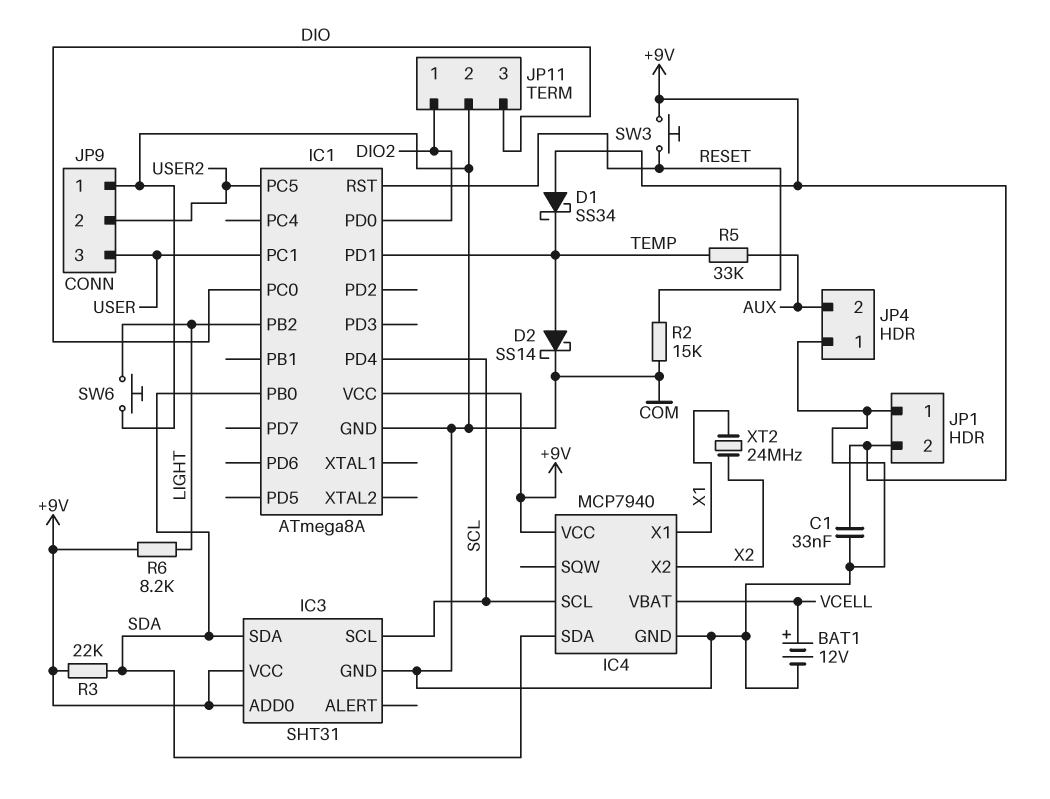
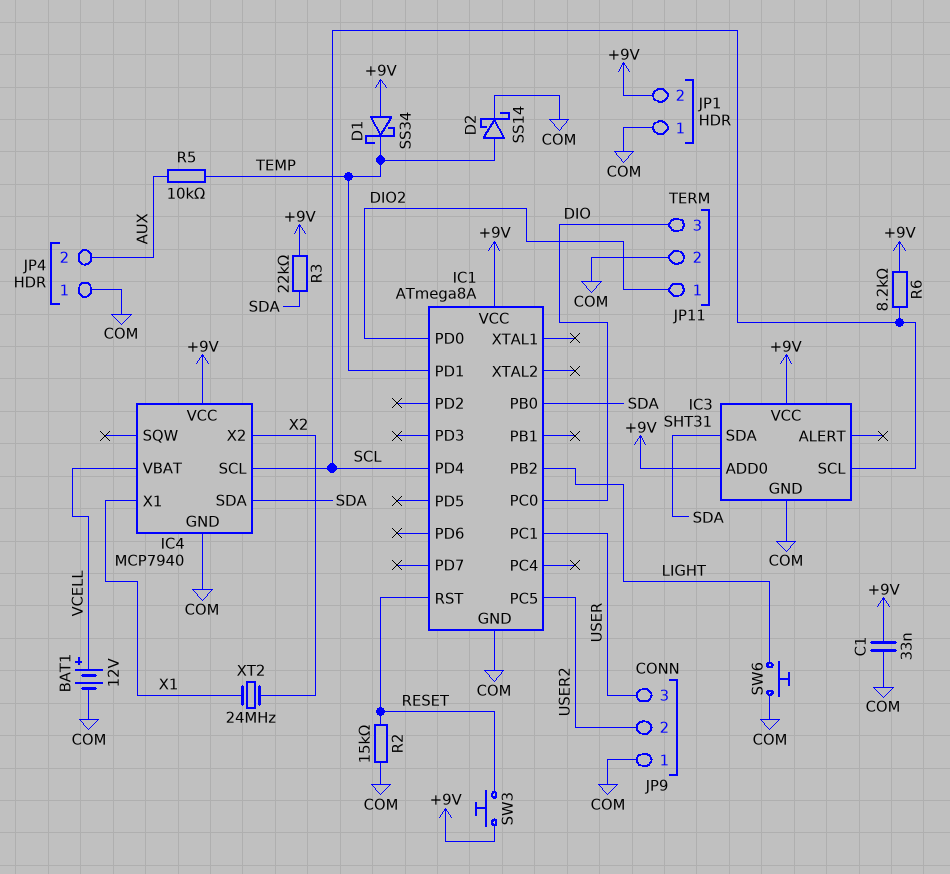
R5: 33k (AUX, TEMP) -> 10k (AUX, TEMP)
R6: 8.2k (+9V, LIGHT) -> 8.2k (+9V, SCL)

